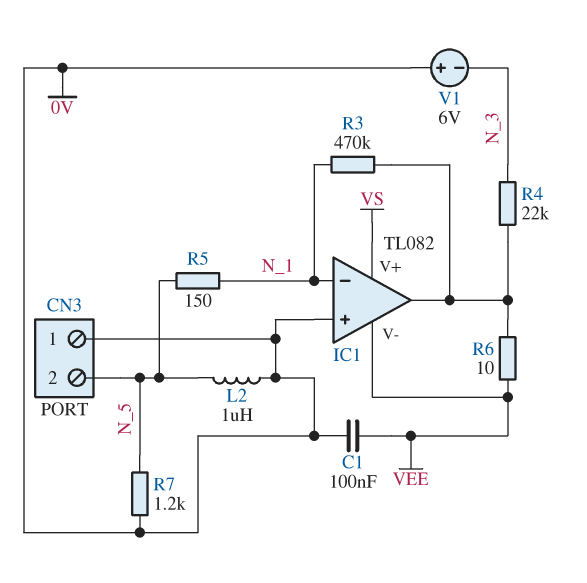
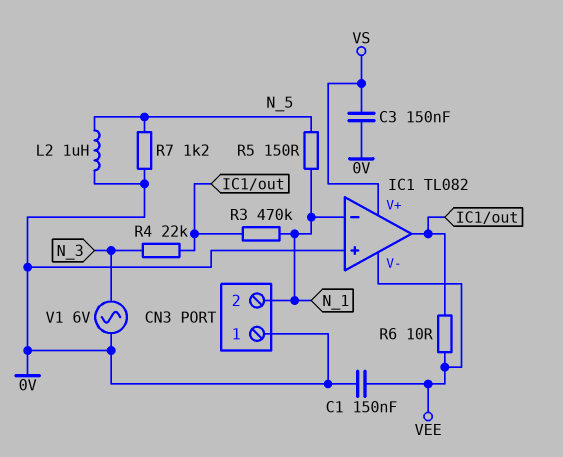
C1: 100nF (0V, VEE) -> 150nF (0V, VEE)
C3: none -> 150nF (0V, VS)
CN3 pin 2: N_5 -> N_1
V1: 6V (plus 0V, minus N_3) -> AC 6V (0V, N_3)

